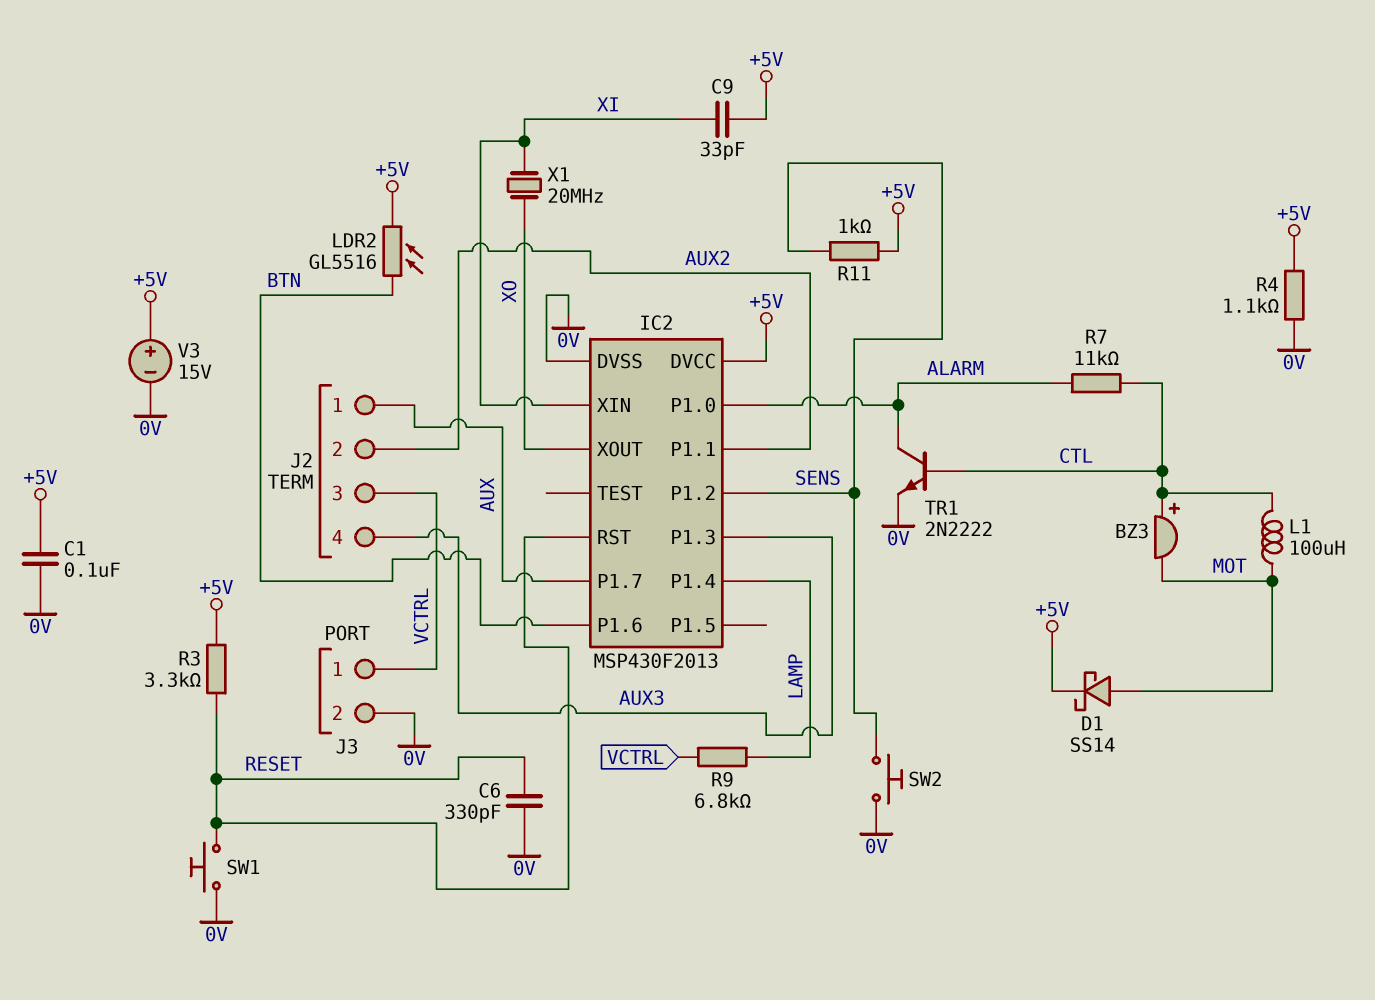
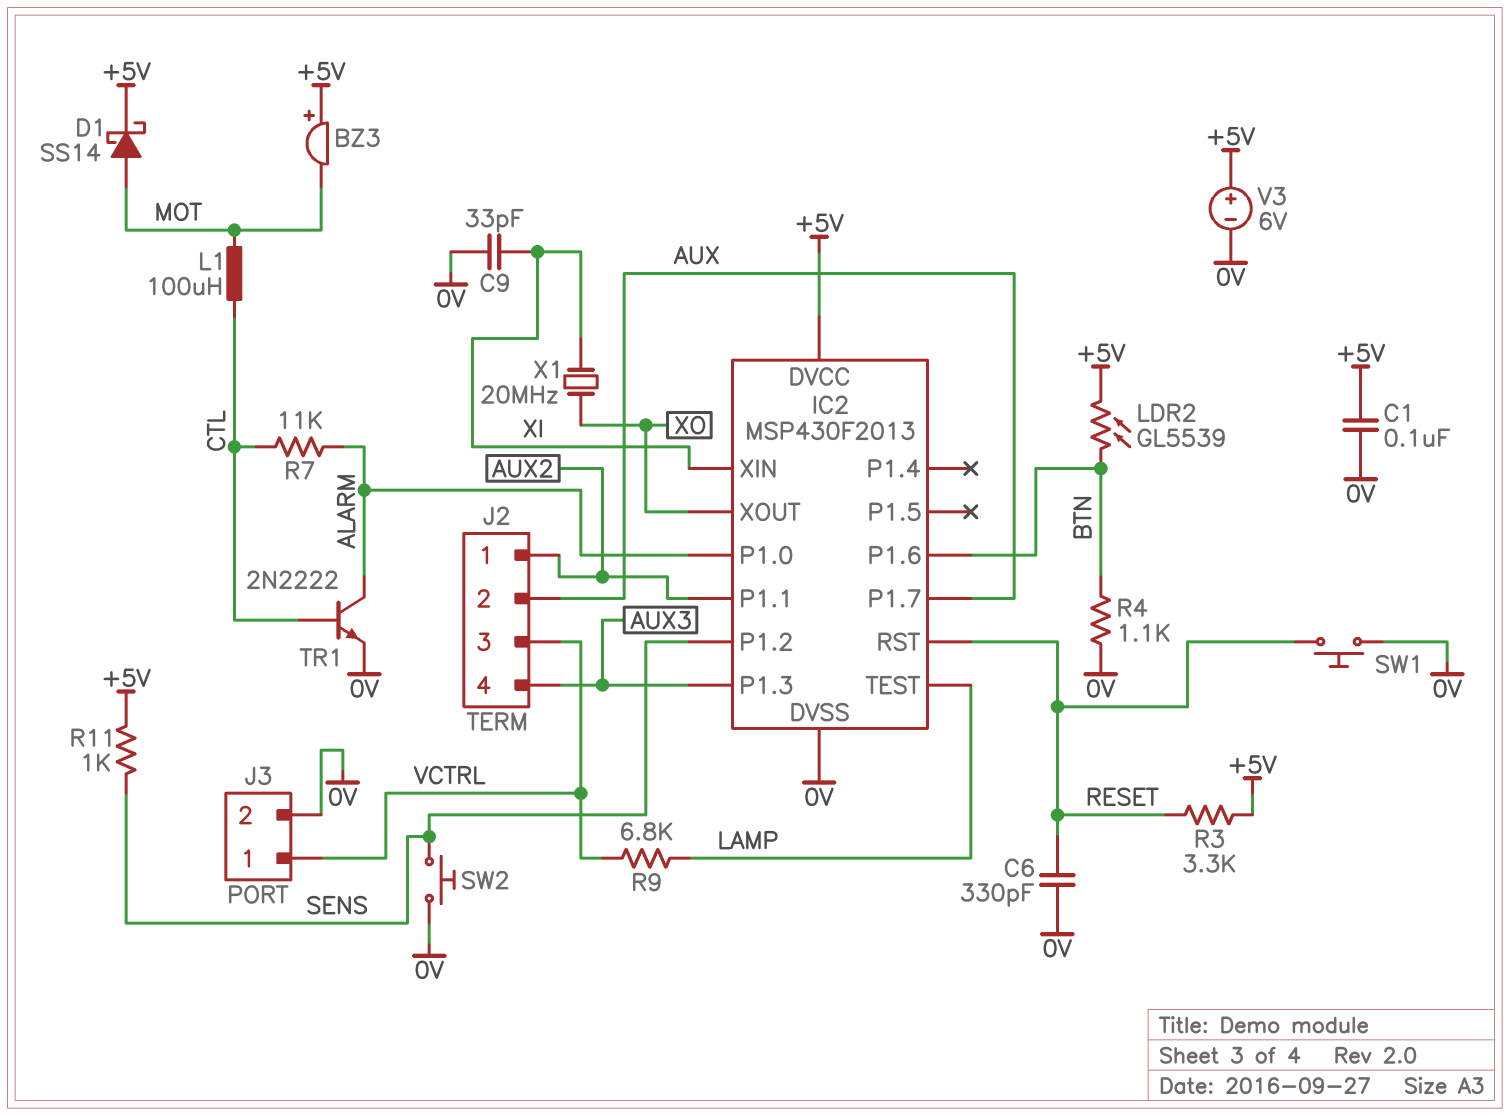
BZ3: buzzer (plus CTL, minus MOT) -> buzzer (plus +5V, minus MOT)
C9: 33pF (+5V, XI) -> 33pF (0V, XI)
IC2 pin P1.4: LAMP -> none
IC2 pin TEST: none -> LAMP
J2 pin 1: AUX -> AUX2
J2 pin 2: AUX2 -> AUX
LDR2: GL5516 (+5V, BTN) -> GL5539 (+5V, BTN)
R4: 1.1k (+5V, 0V) -> 1.1k (0V, BTN)
V3: 15V (plus +5V, minus 0V) -> 6V (plus +5V, minus 0V)

